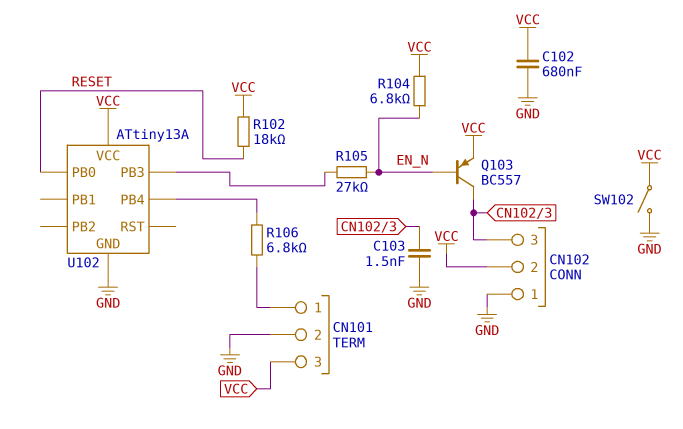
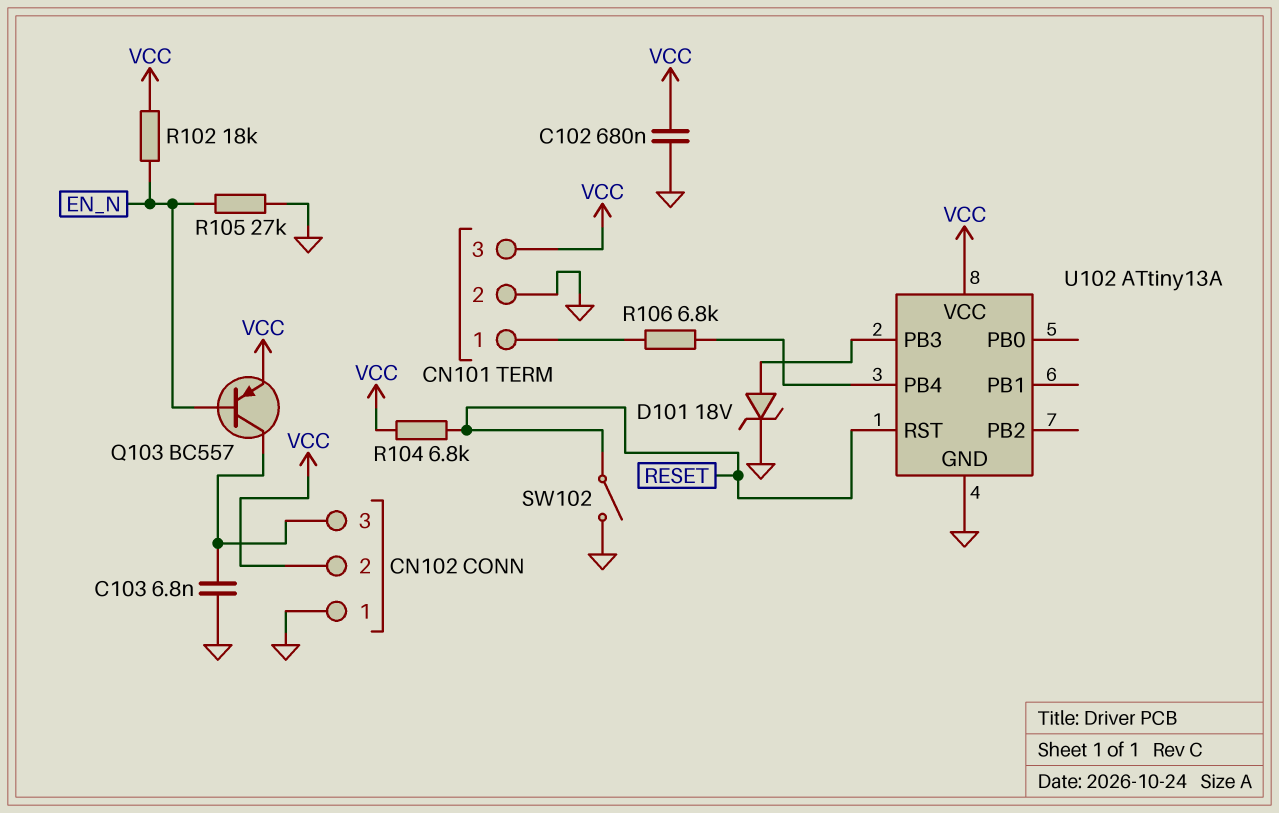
C103: 1.5nF (CN102/3, GND) -> 6.8nF (CN102/3, GND)
D101: none -> zener 18V (A U102/PB3, K GND)
R102: 18k (RESET, VCC) -> 18k (EN_N, VCC)
R104: 6.8k (EN_N, VCC) -> 6.8k (RESET, VCC)
R105: 27k (EN_N, U102/PB3) -> 27k (EN_N, GND)
SW102: switch (GND, VCC) -> switch (GND, RESET)
U102 pin PB0: RESET -> none
U102 pin RST: none -> RESET

